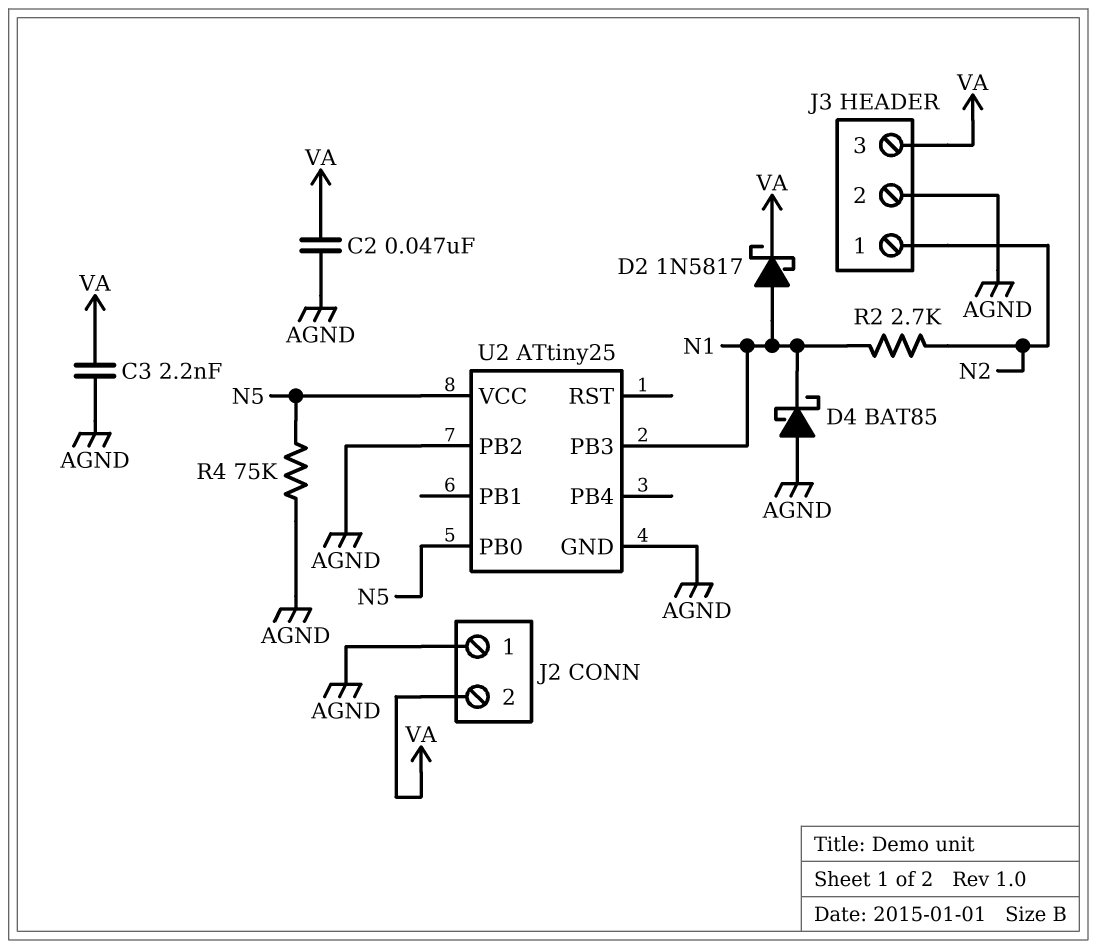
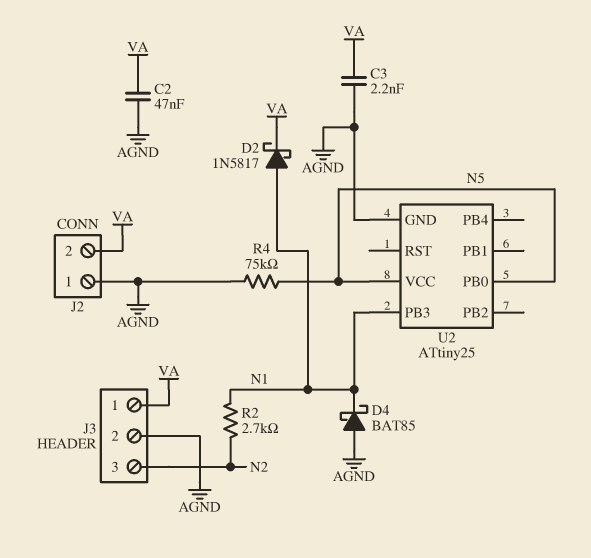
J3 pin 1: N2 -> VA
J3 pin 3: VA -> N2
U2 pin PB2: AGND -> none

